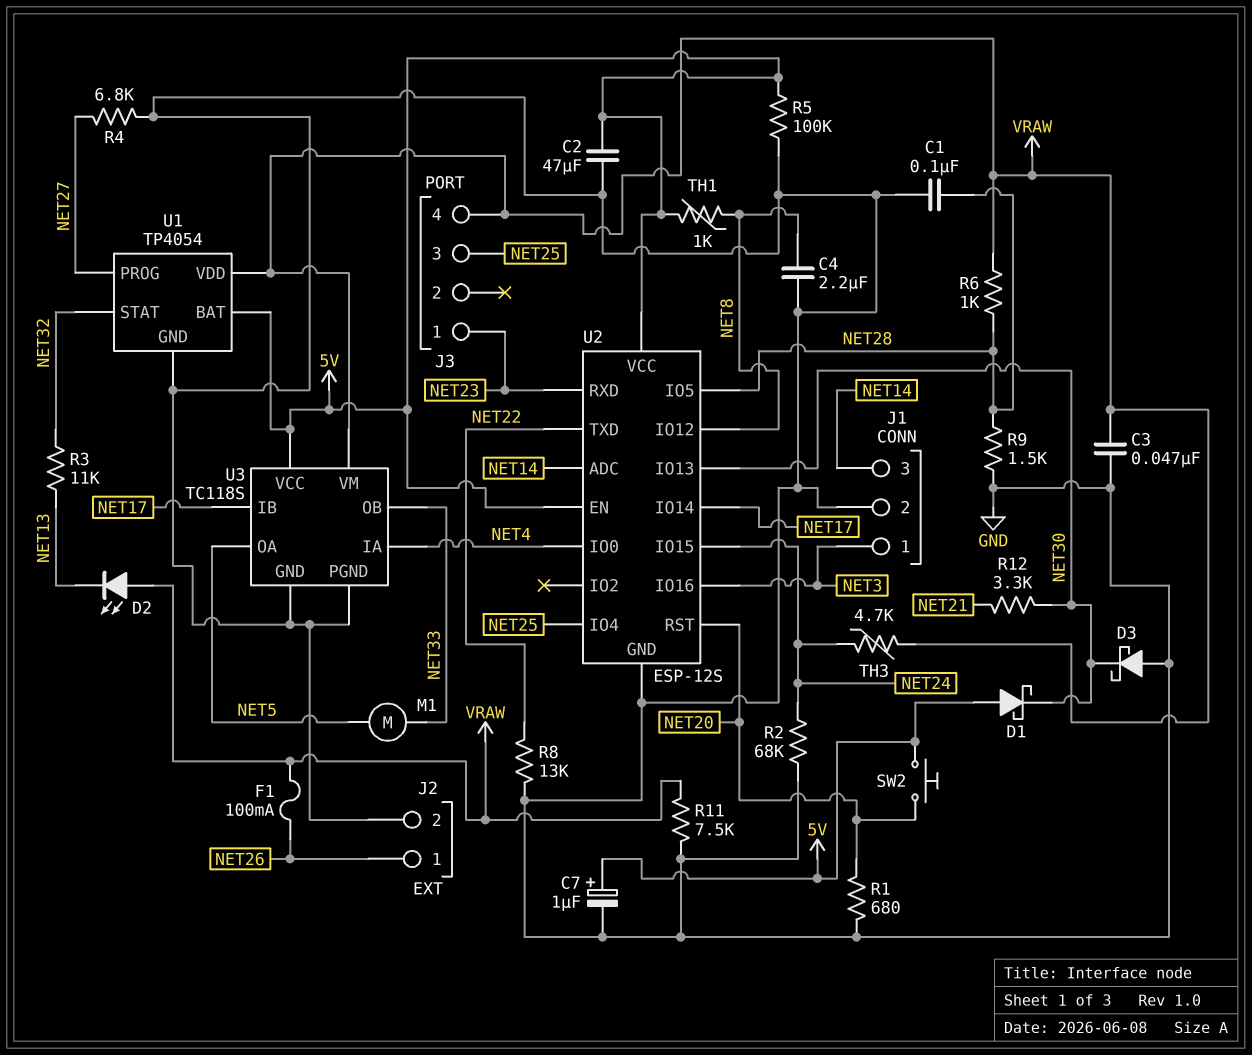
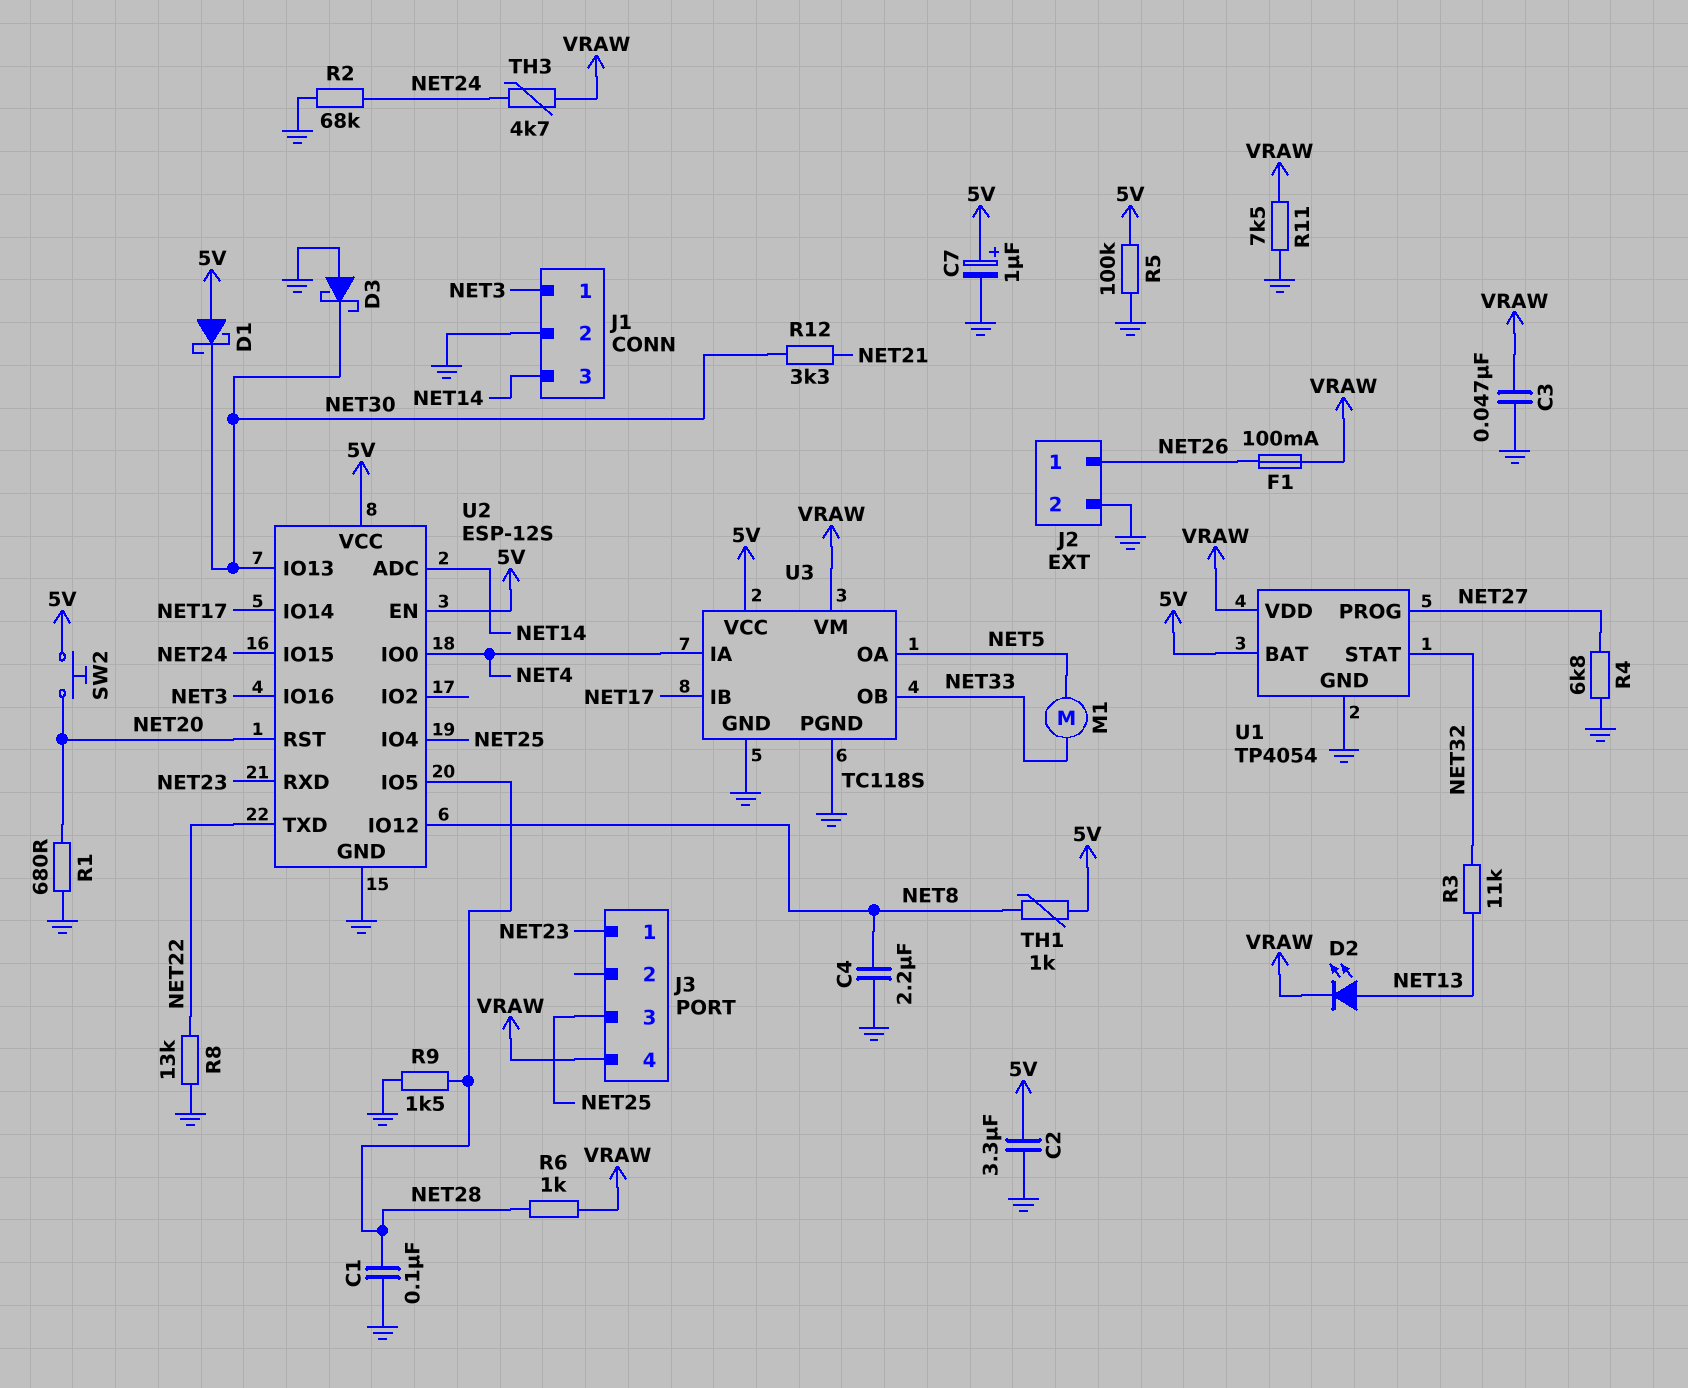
C2: 47uF (5V, GND) -> 3.3uF (5V, GND)
D2: LED (A VRAW, K NET13) -> LED (A NET13, K VRAW)

